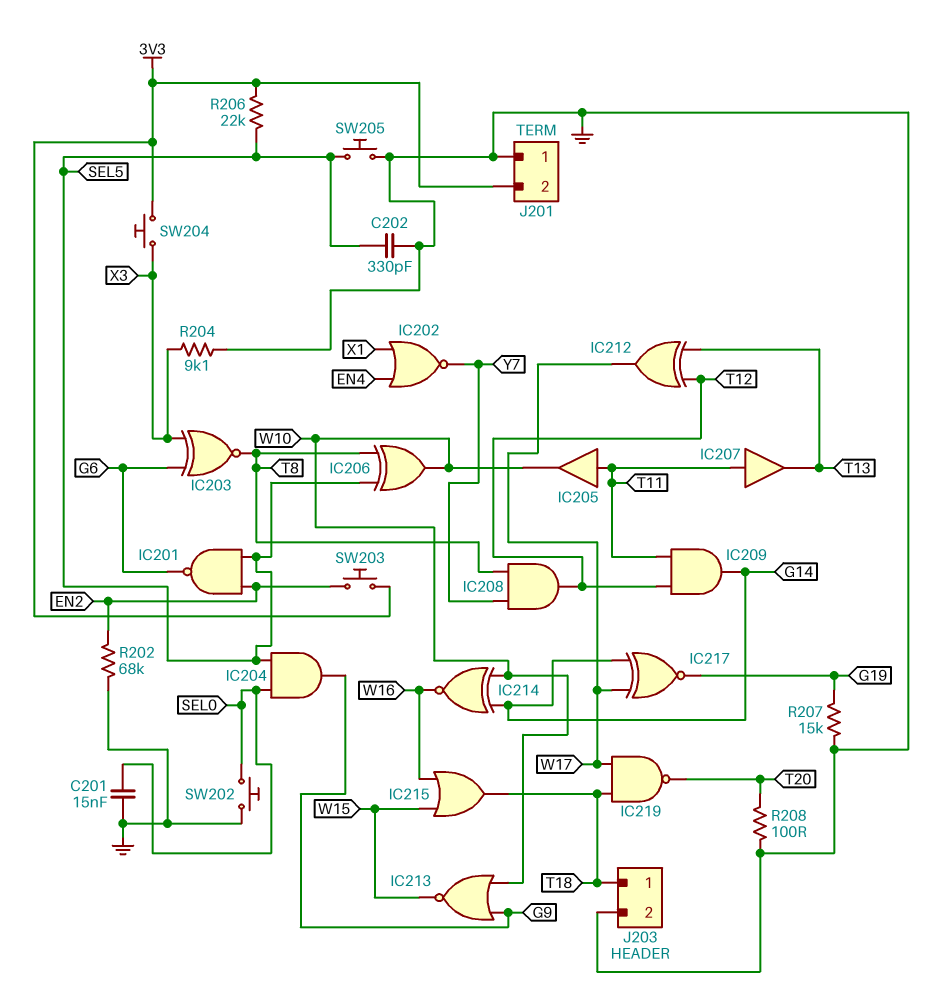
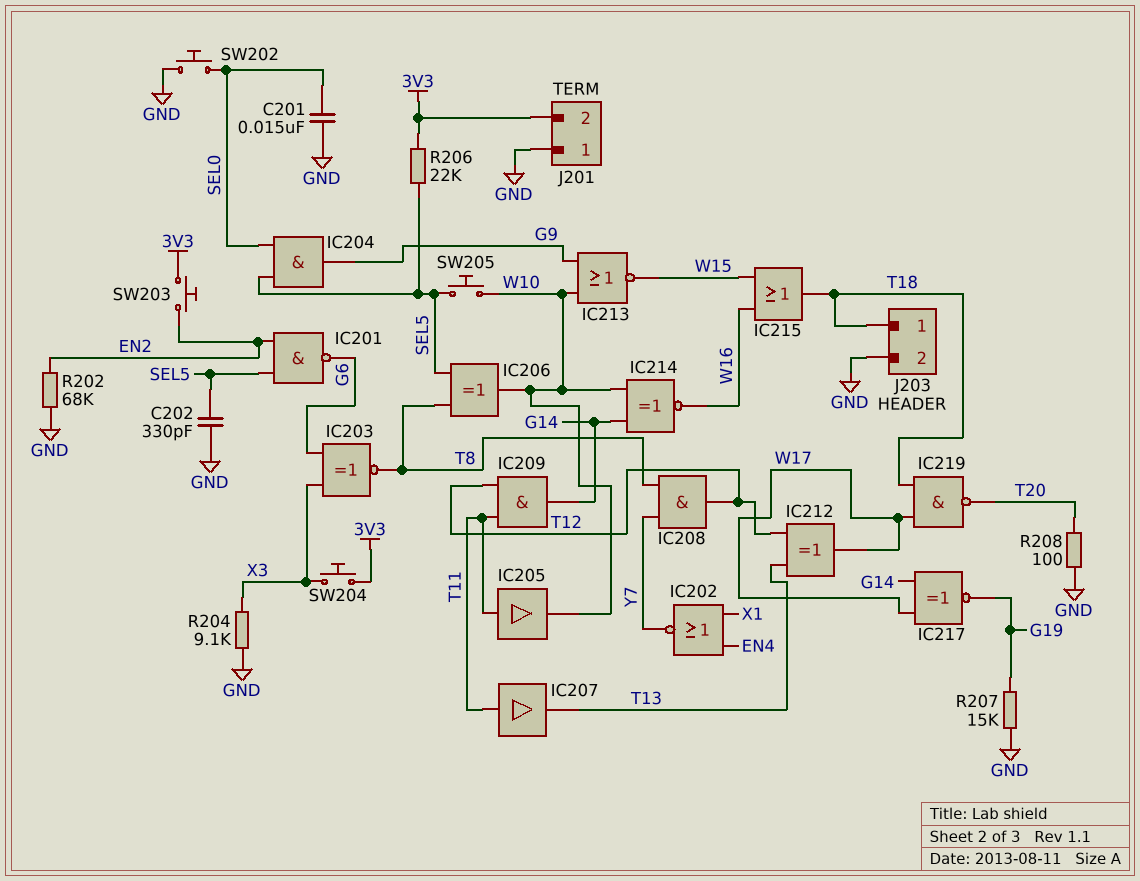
SW205: button (GND, SEL5) -> button (SEL5, W10)

